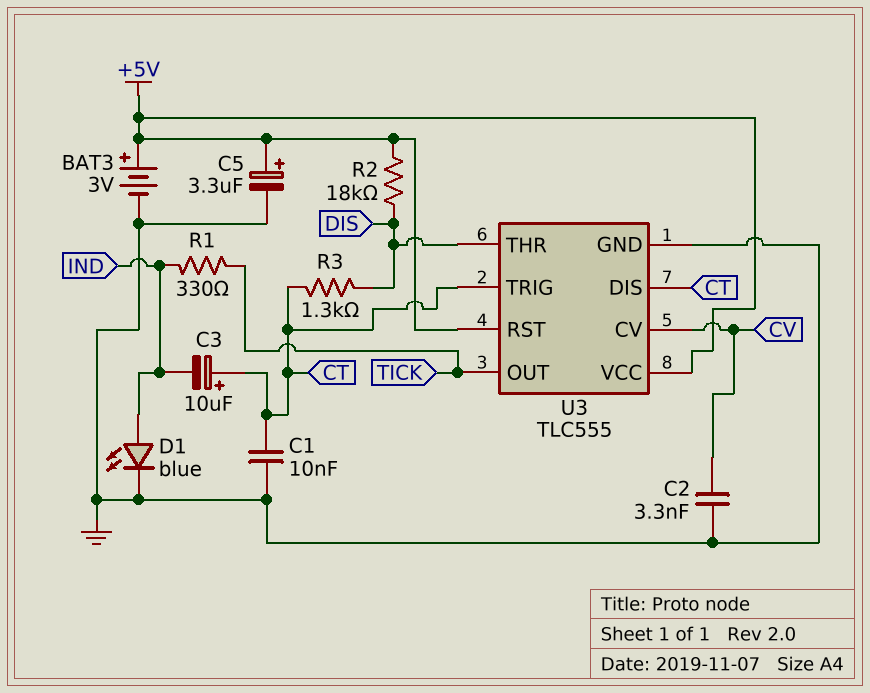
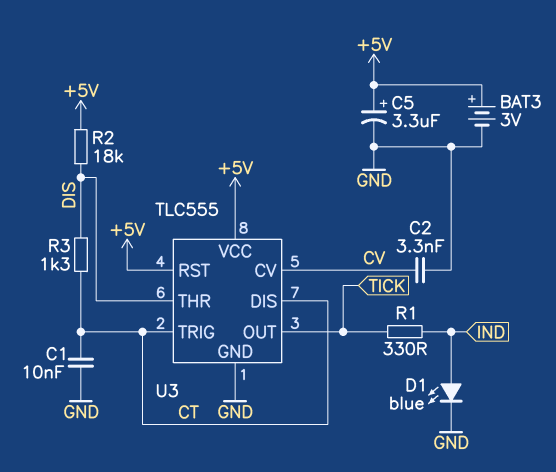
C3: 10uF (plus CT, minus IND) -> none

